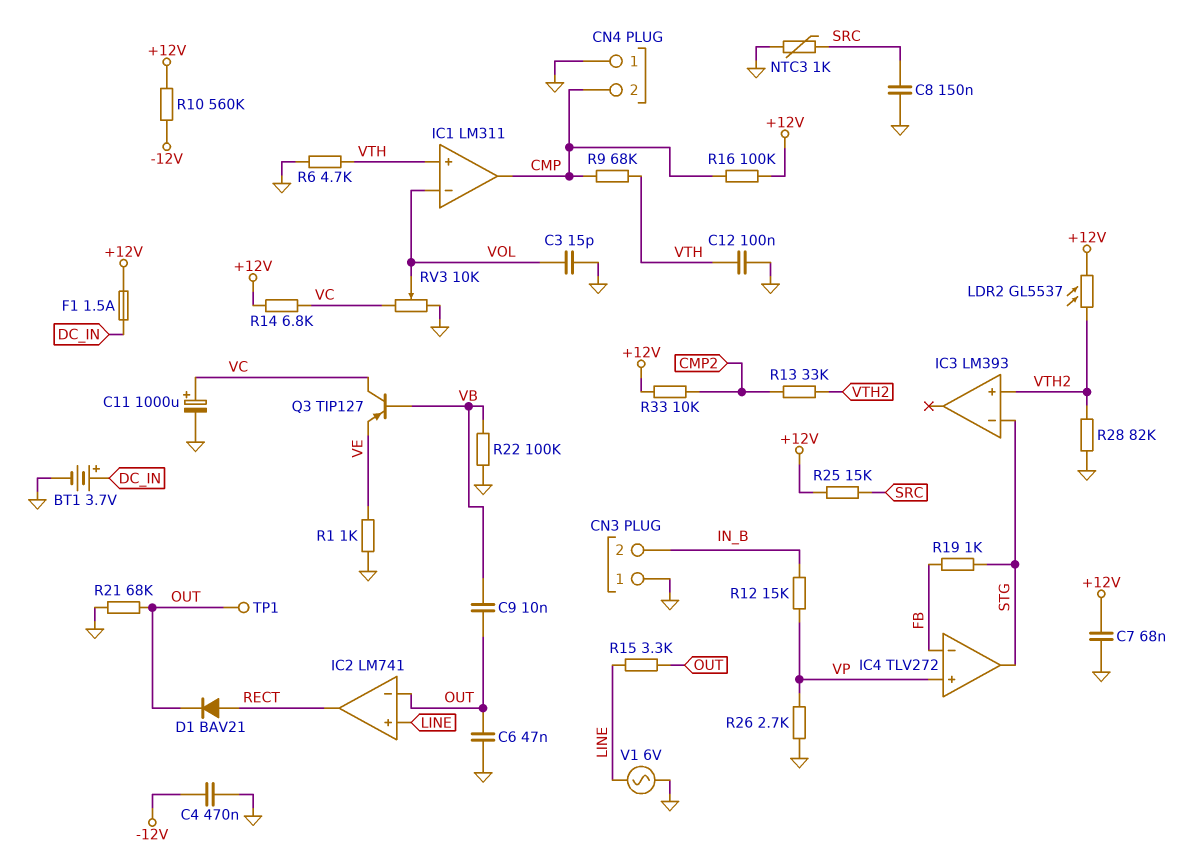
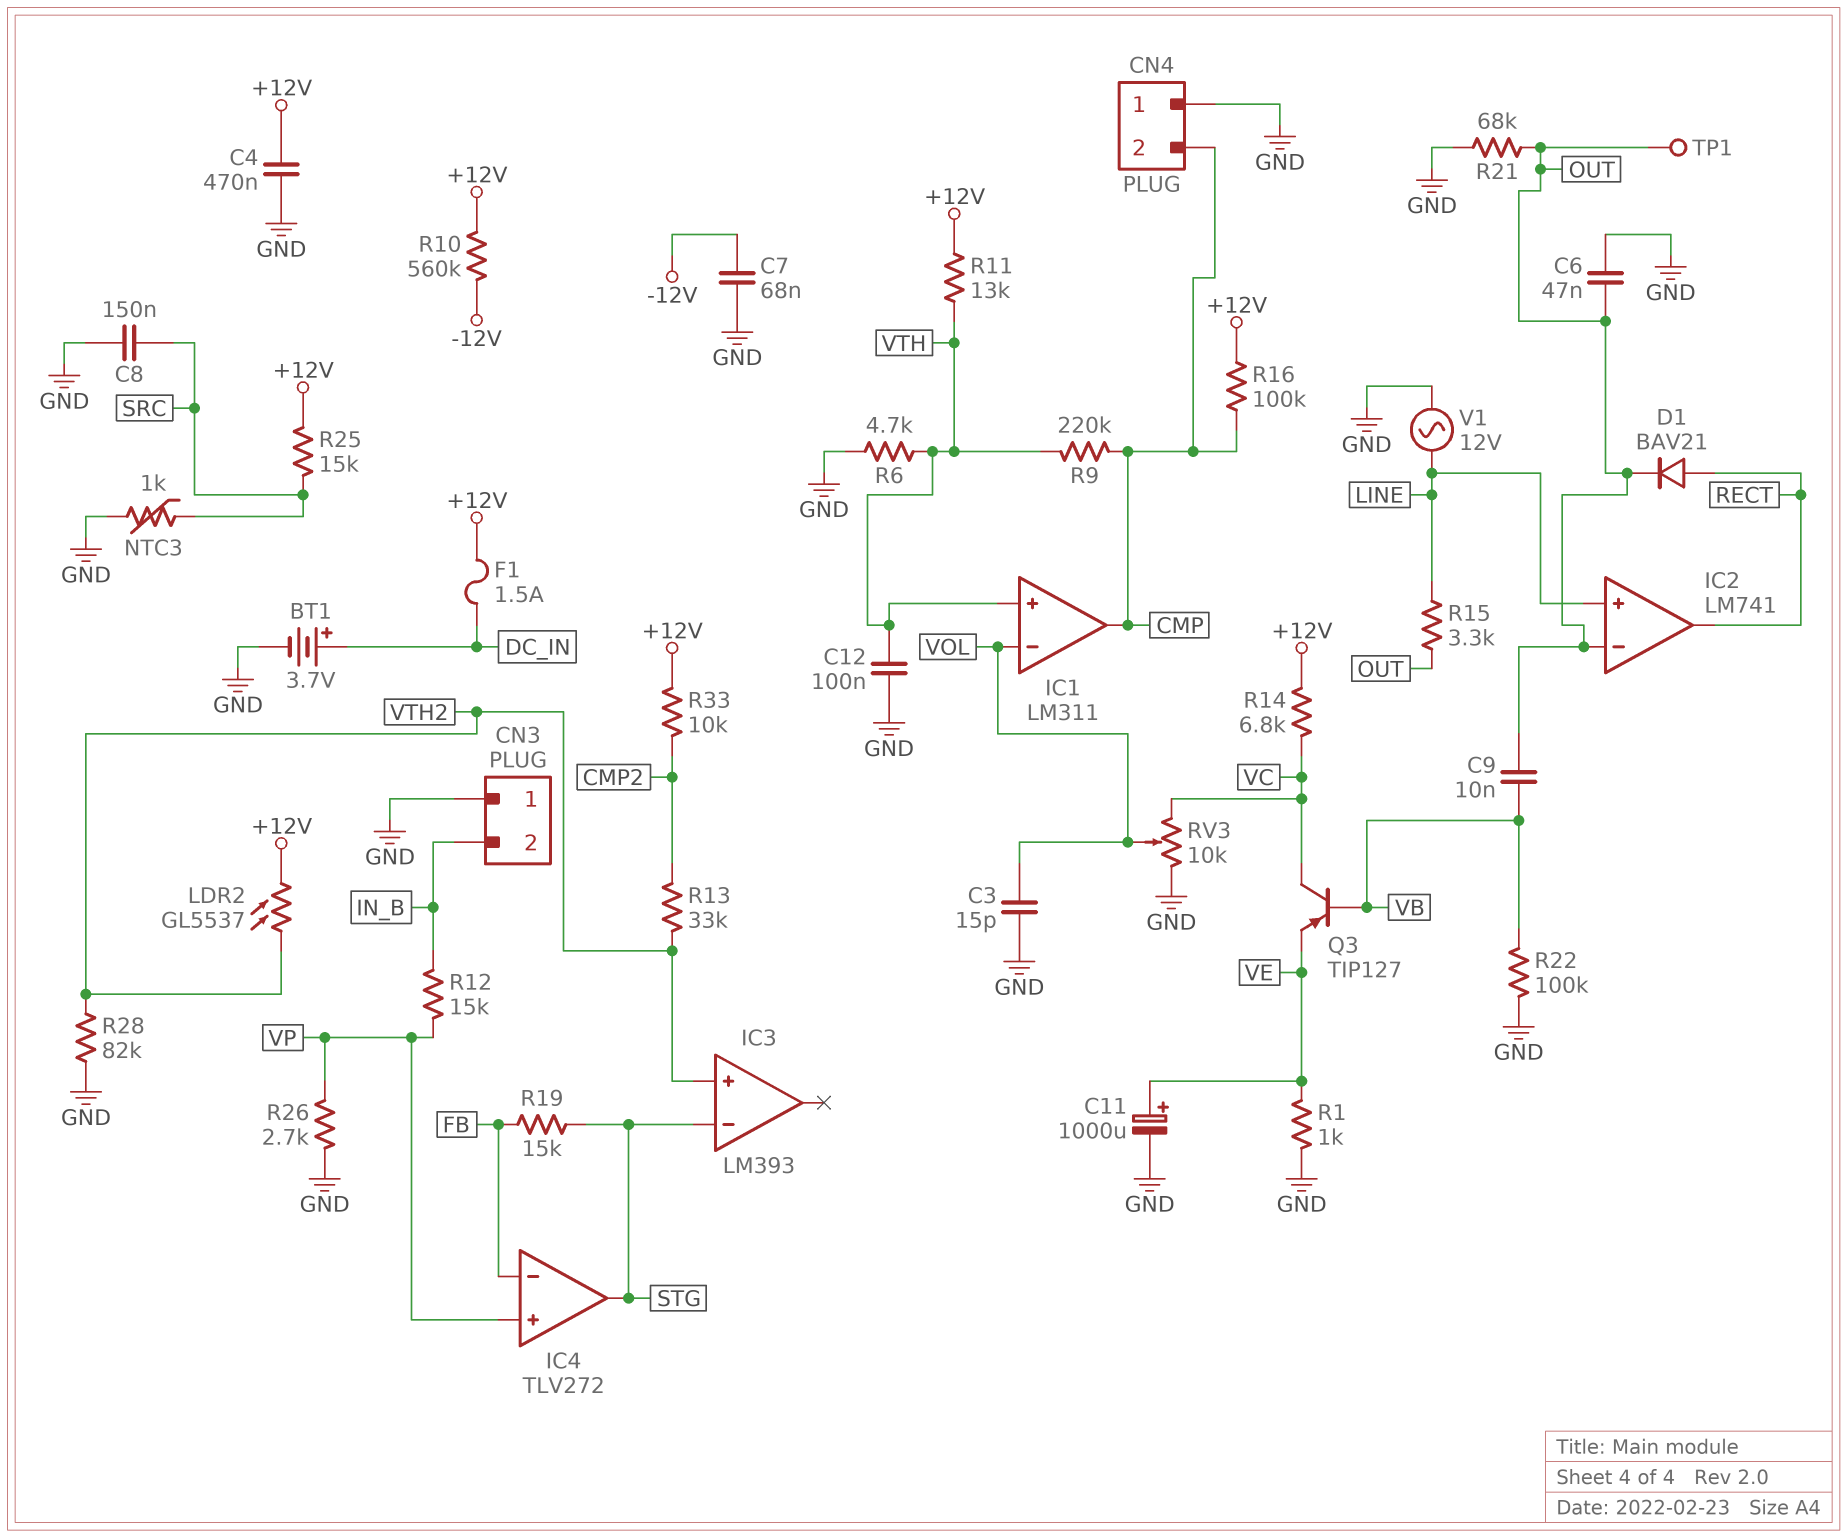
C4: 470nF (-12V, GND) -> 470nF (+12V, GND)
C7: 68nF (+12V, GND) -> 68nF (-12V, GND)
C11: 1000uF (plus VC, minus GND) -> 1000uF (plus VE, minus GND)
R9: 68k (CMP, VTH) -> 220k (CMP, VTH)
R11: none -> 13k (+12V, VTH)
R19: 1k (FB, STG) -> 15k (FB, STG)
V1: AC 6V (GND, LINE) -> AC 12V (GND, LINE)

